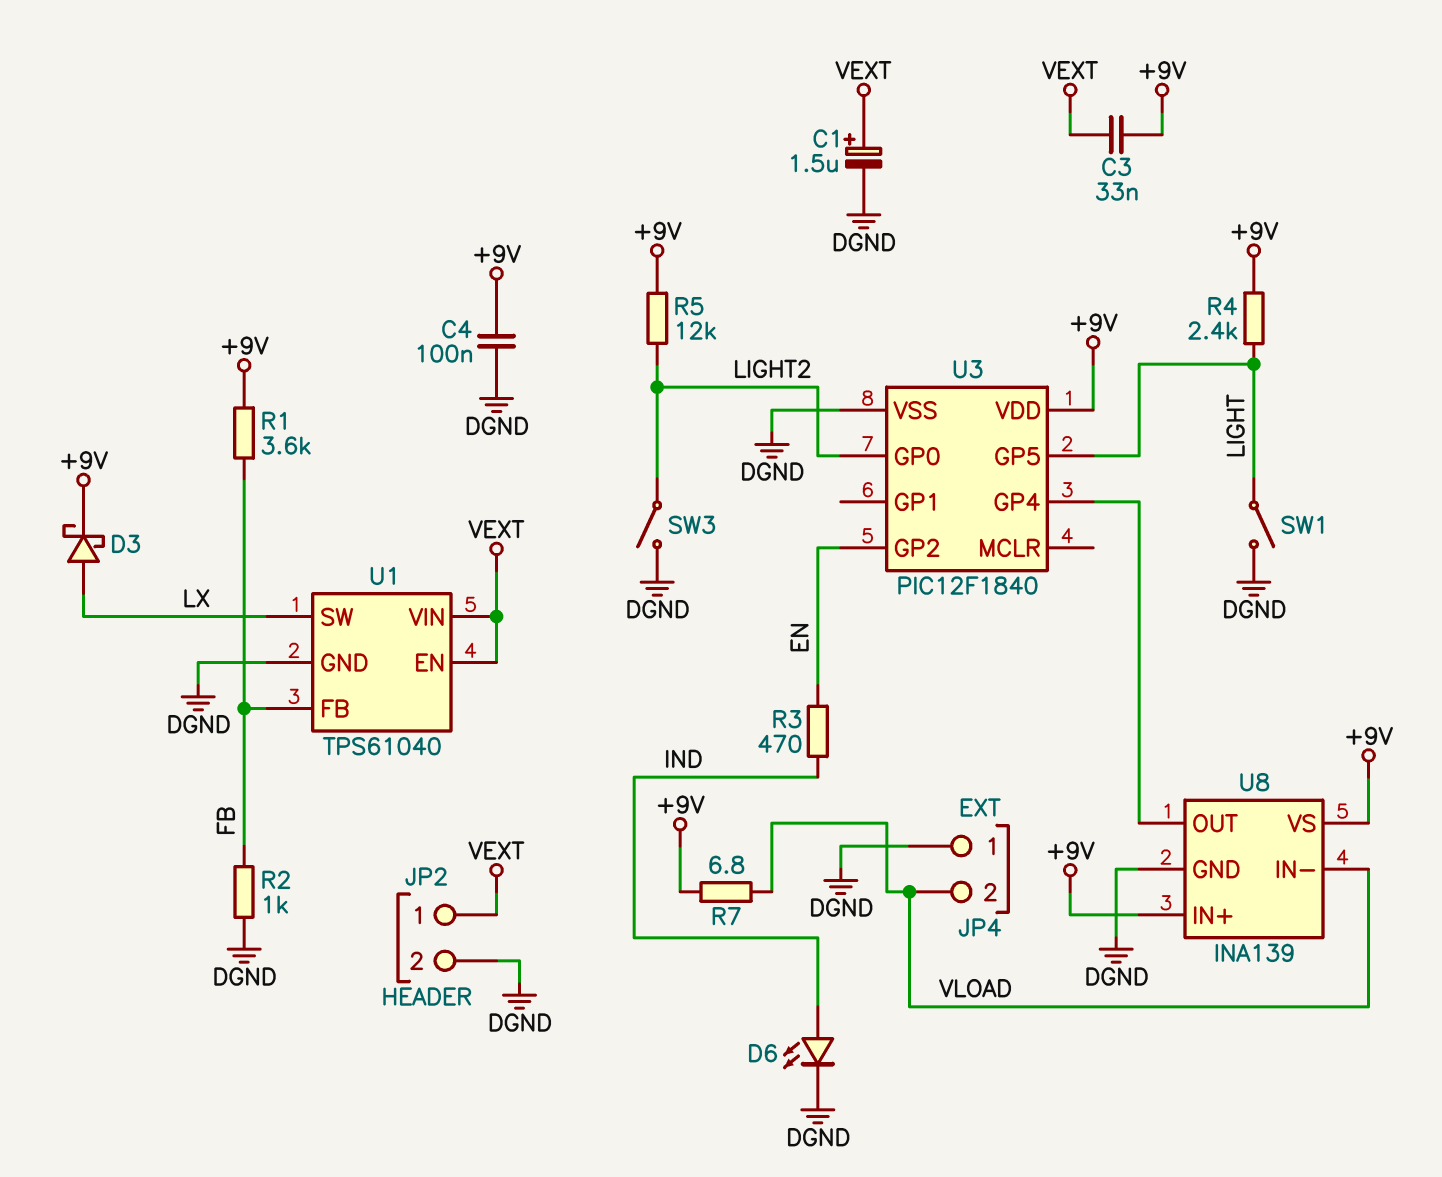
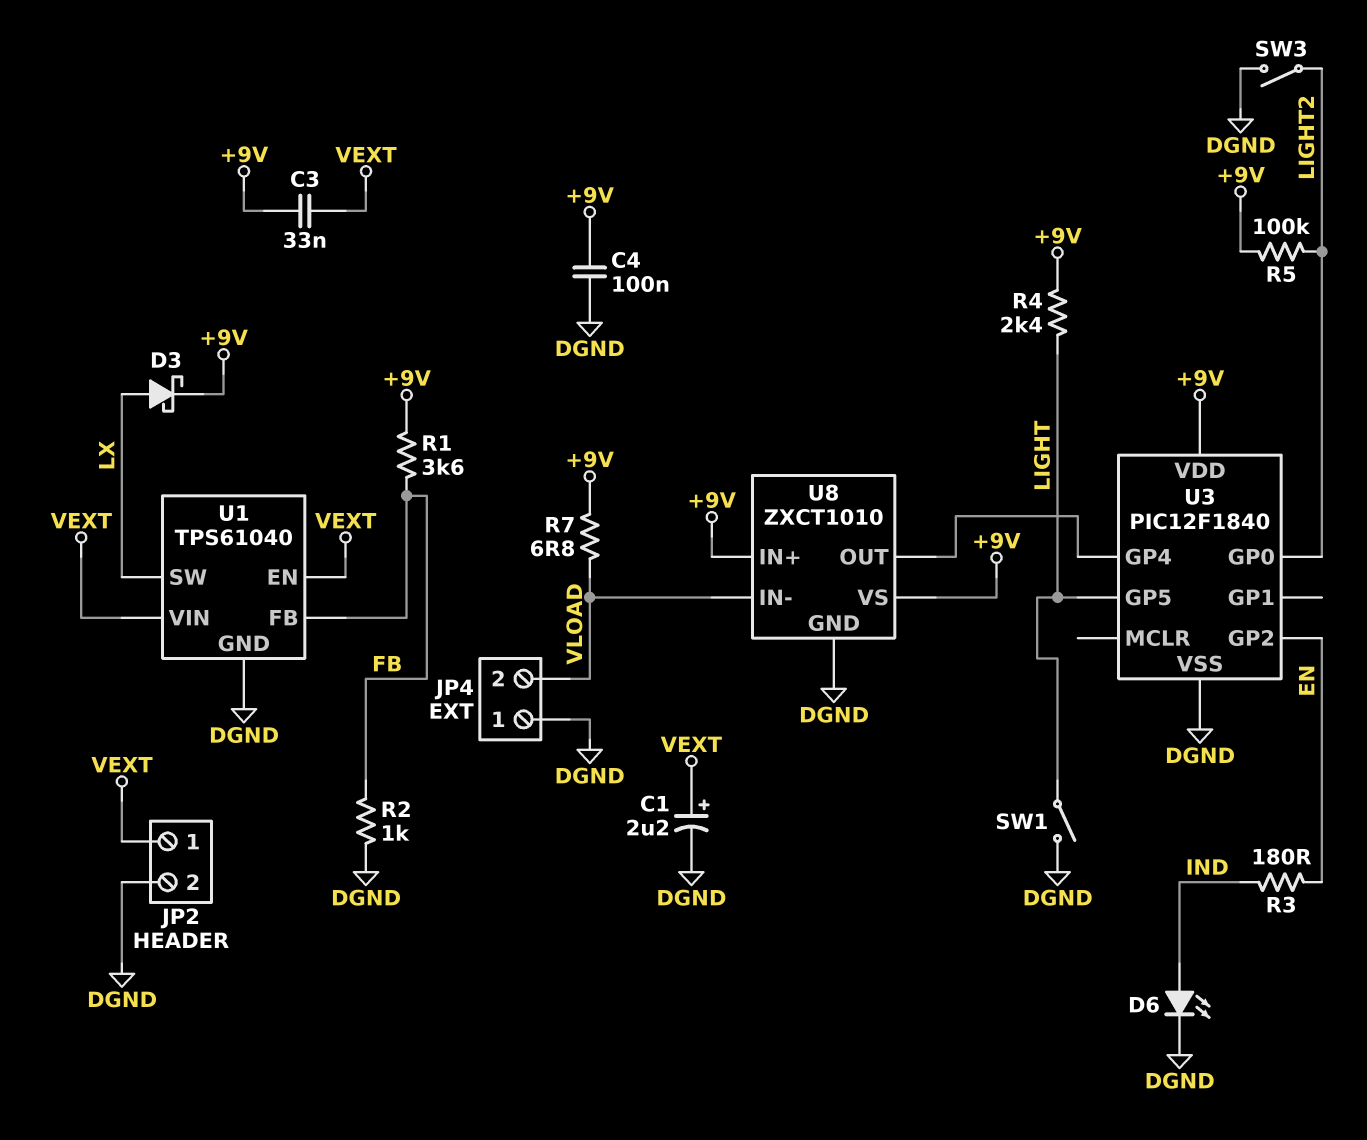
C1: 1.5uF (plus VEXT, minus DGND) -> 2.2uF (plus VEXT, minus DGND)
R3: 470 (EN, IND) -> 180 (EN, IND)
R5: 12k (+9V, LIGHT2) -> 100k (+9V, LIGHT2)
U8: INA139 -> ZXCT1010

